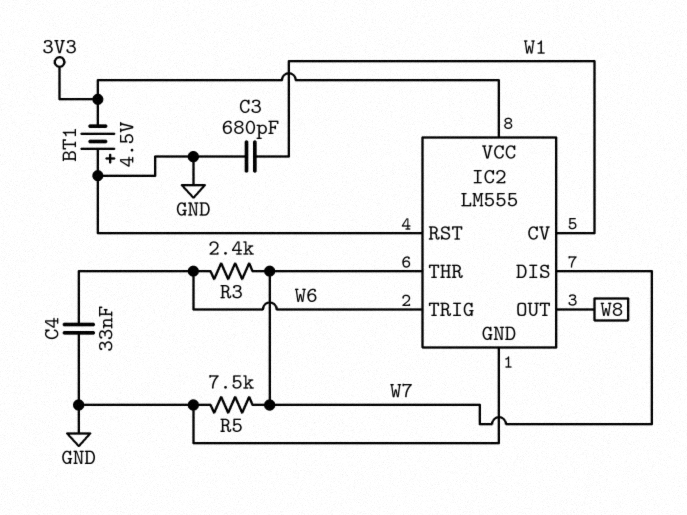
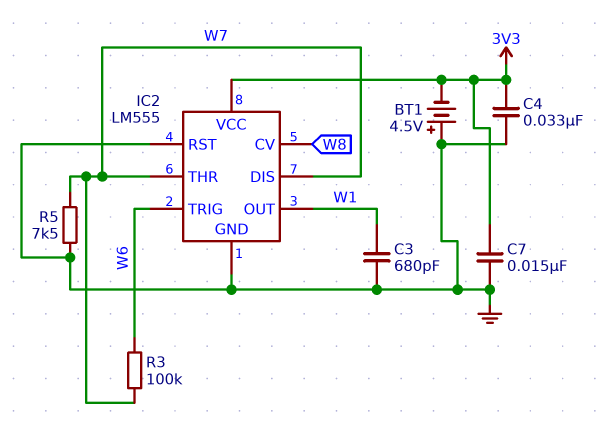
C4: 33nF (GND, W6) -> 33nF (3V3, GND)
C7: none -> 15nF (3V3, GND)
IC2 pin CV: W1 -> W8
IC2 pin OUT: W8 -> W1
R3: 2.4k (W6, W7) -> 100k (W6, W7)

